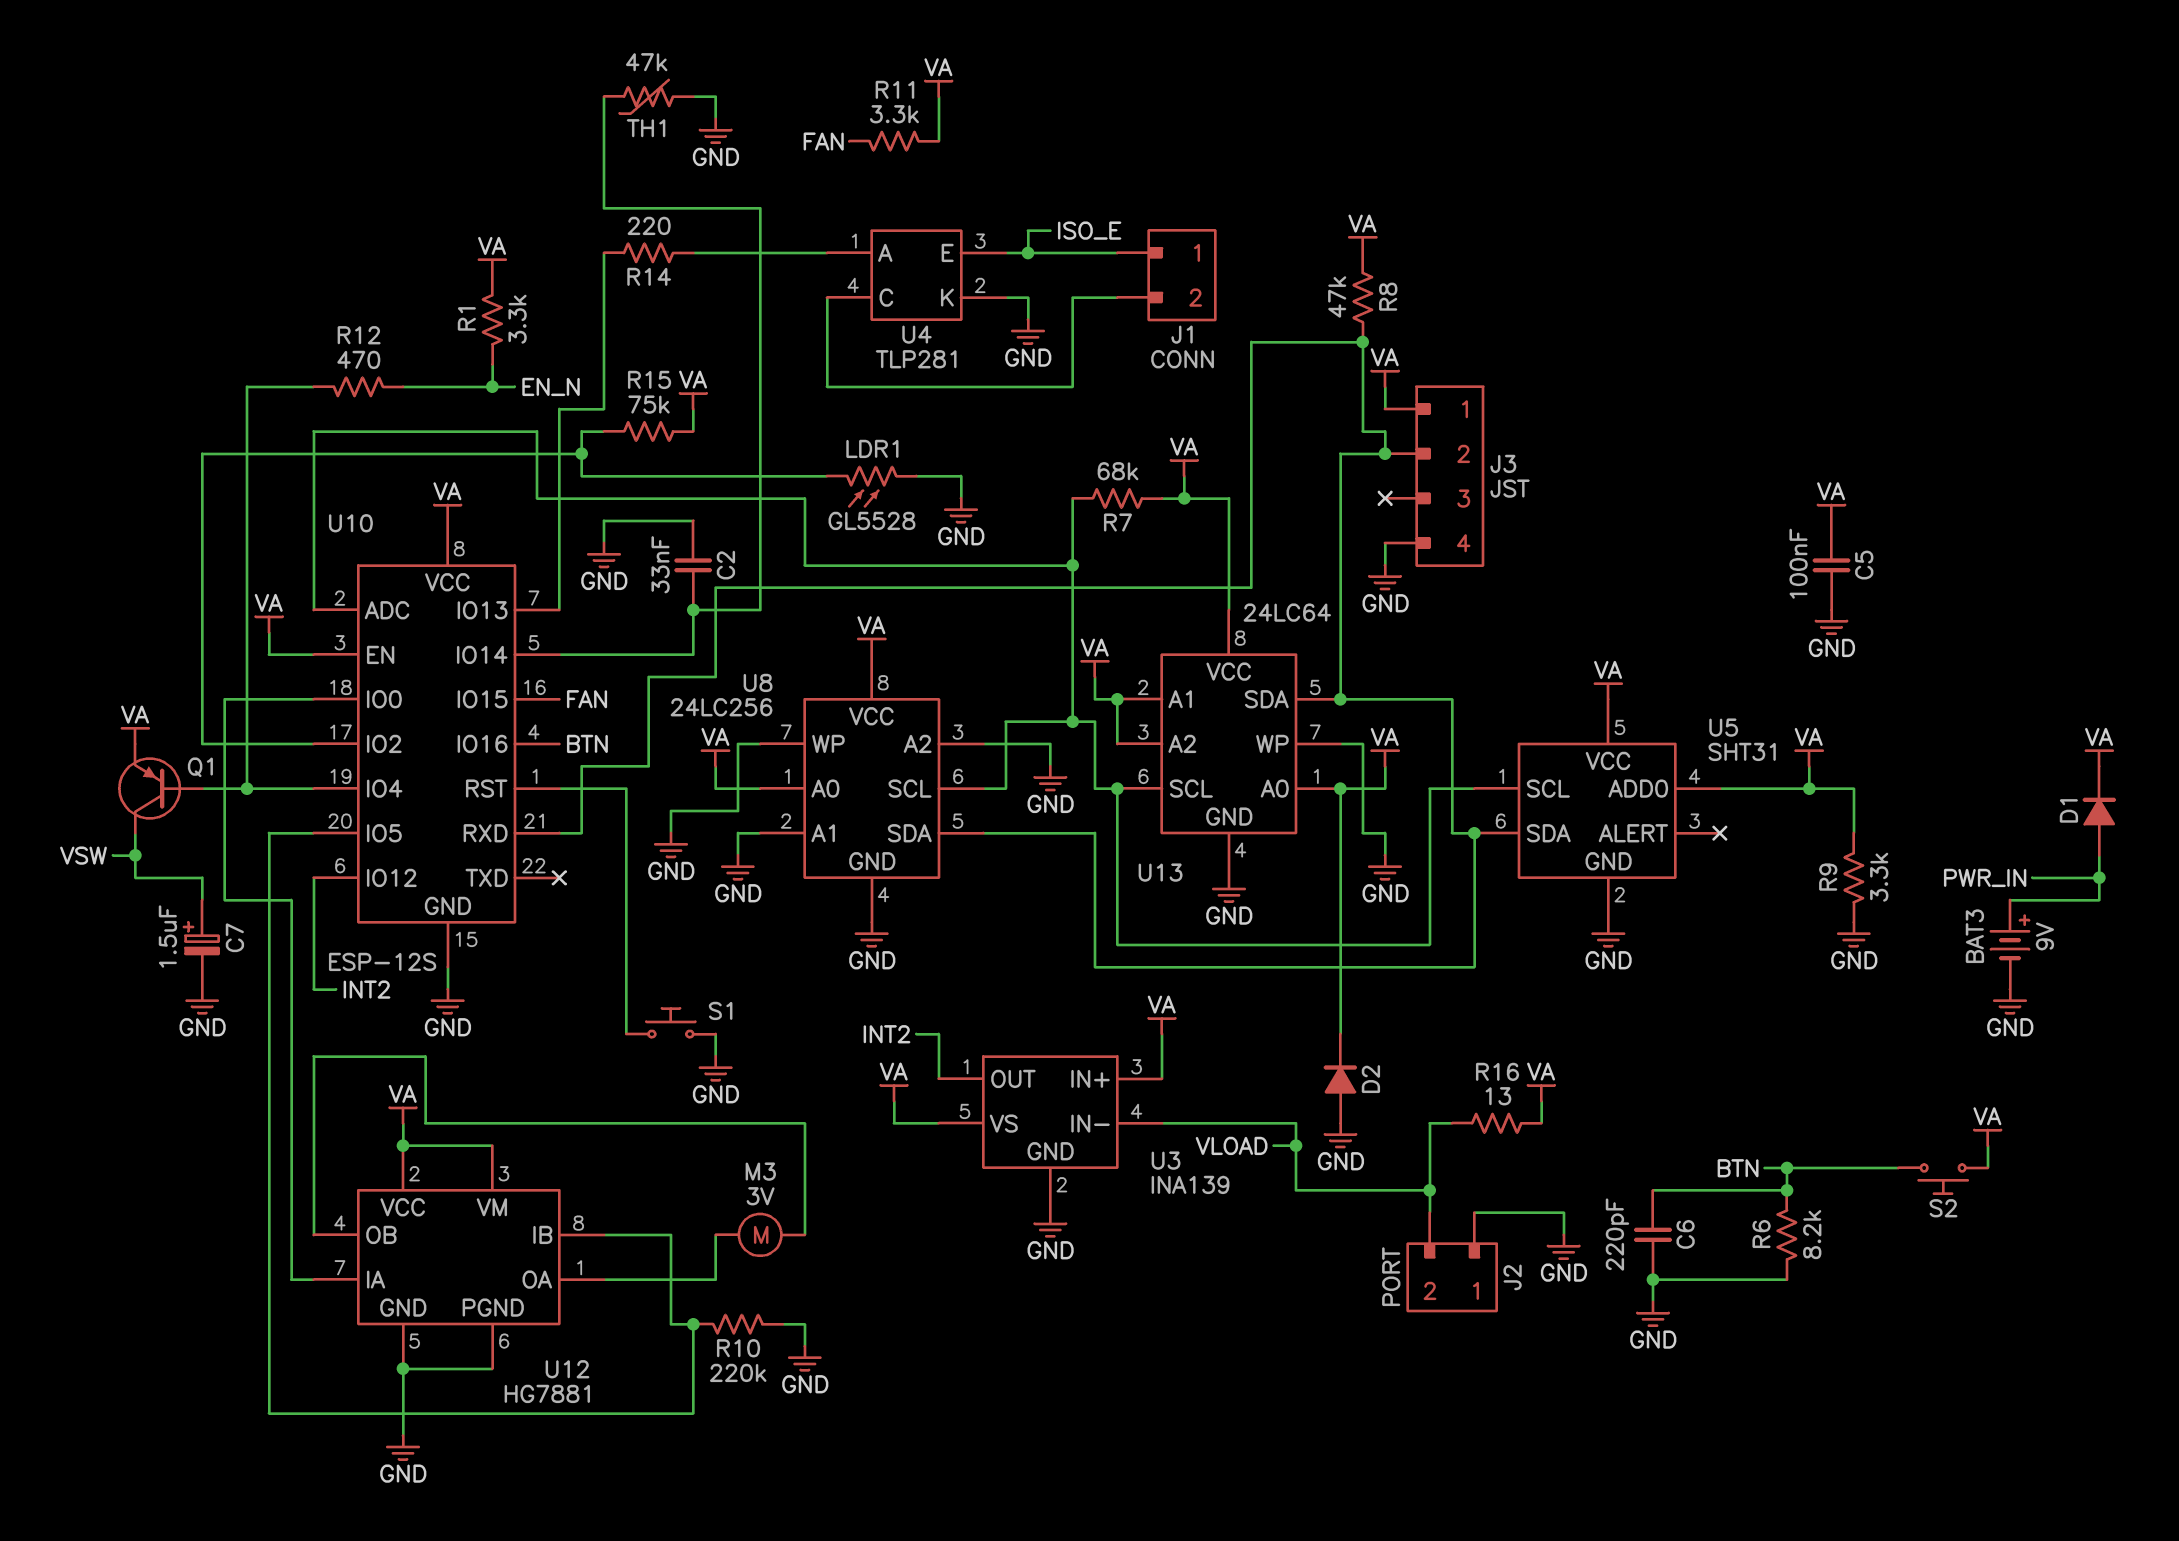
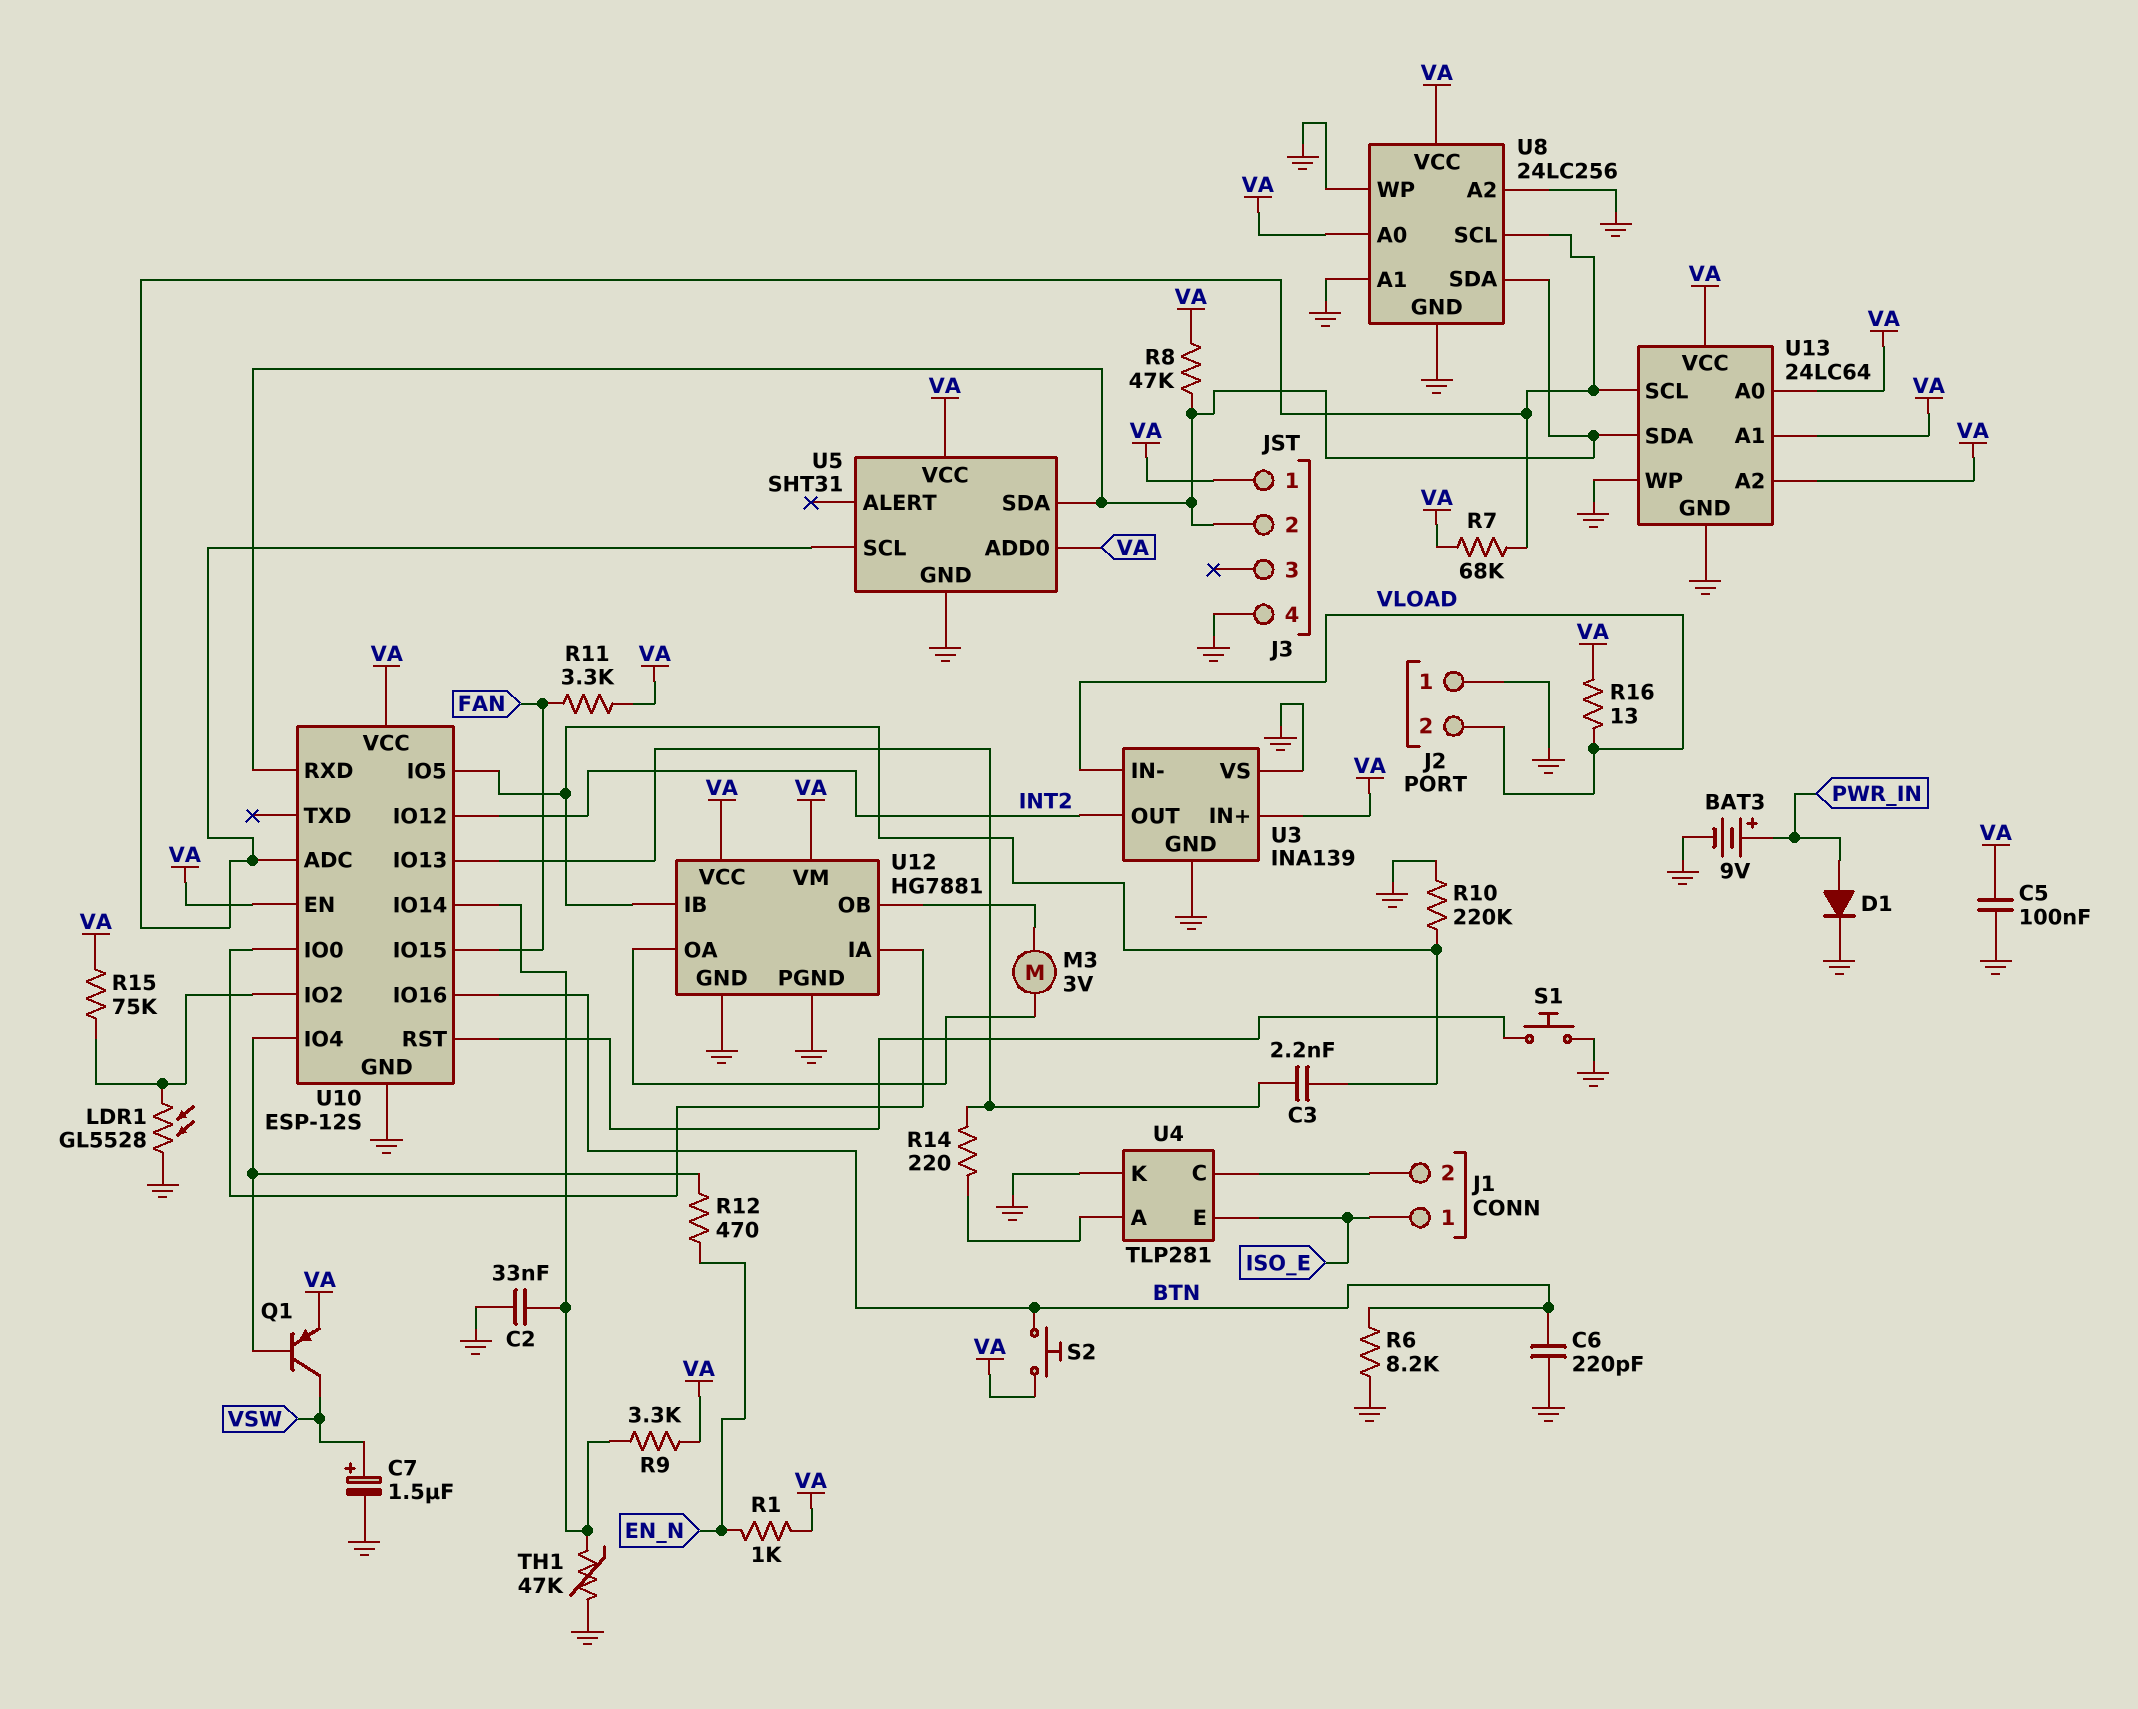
C3: none -> 2.2nF (U10/IO5, U10/IO13)
D1: diode (A PWR_IN, K VA) -> diode (A PWR_IN, K GND)
D2: diode (A GND, K VA) -> none
R1: 3.3k (EN_N, VA) -> 1k (EN_N, VA)
R9: 3.3k (GND, VA) -> 3.3k (U10/IO14, VA)
U3 pin VS: VA -> GND

